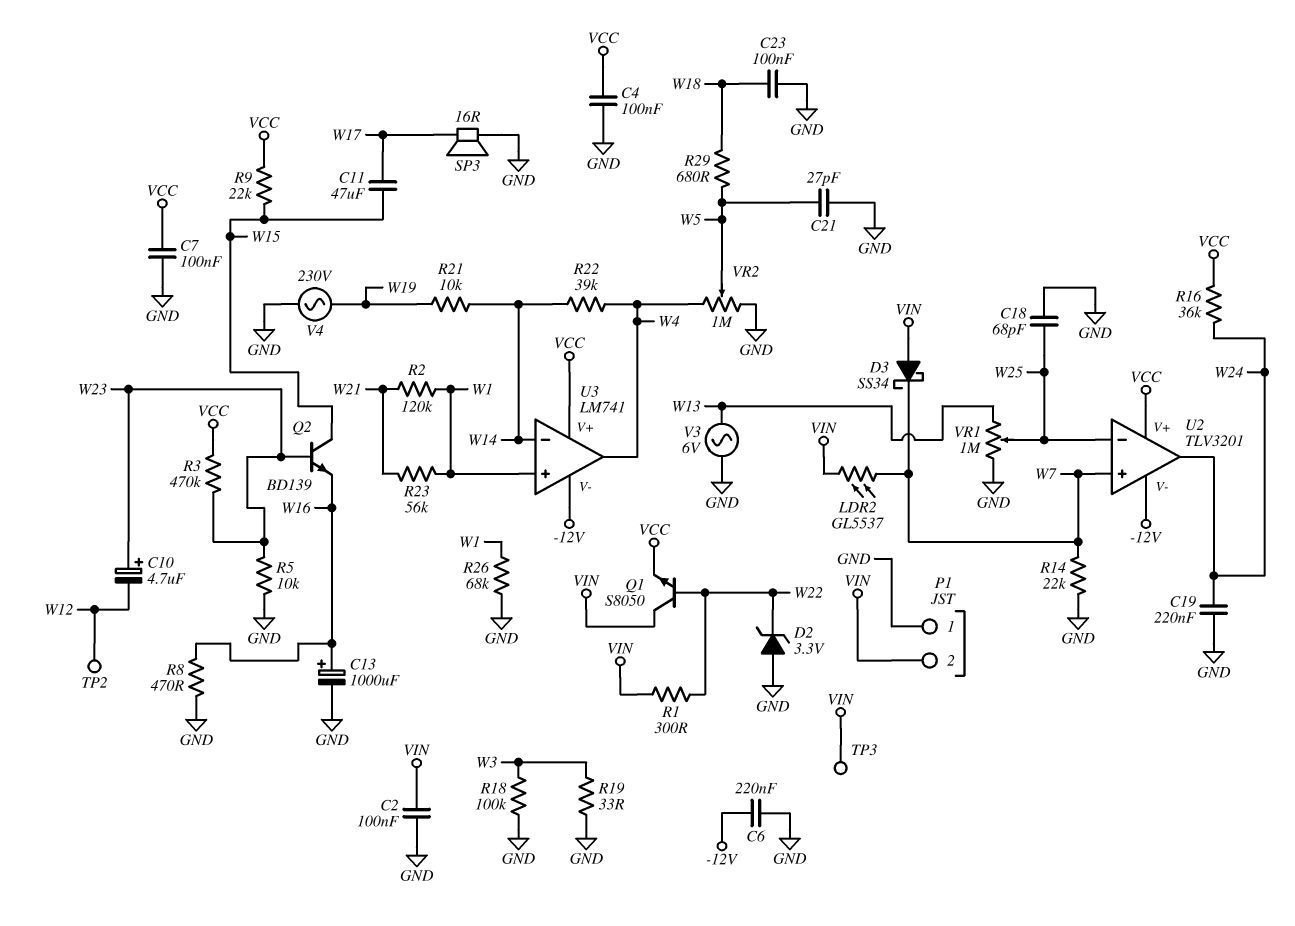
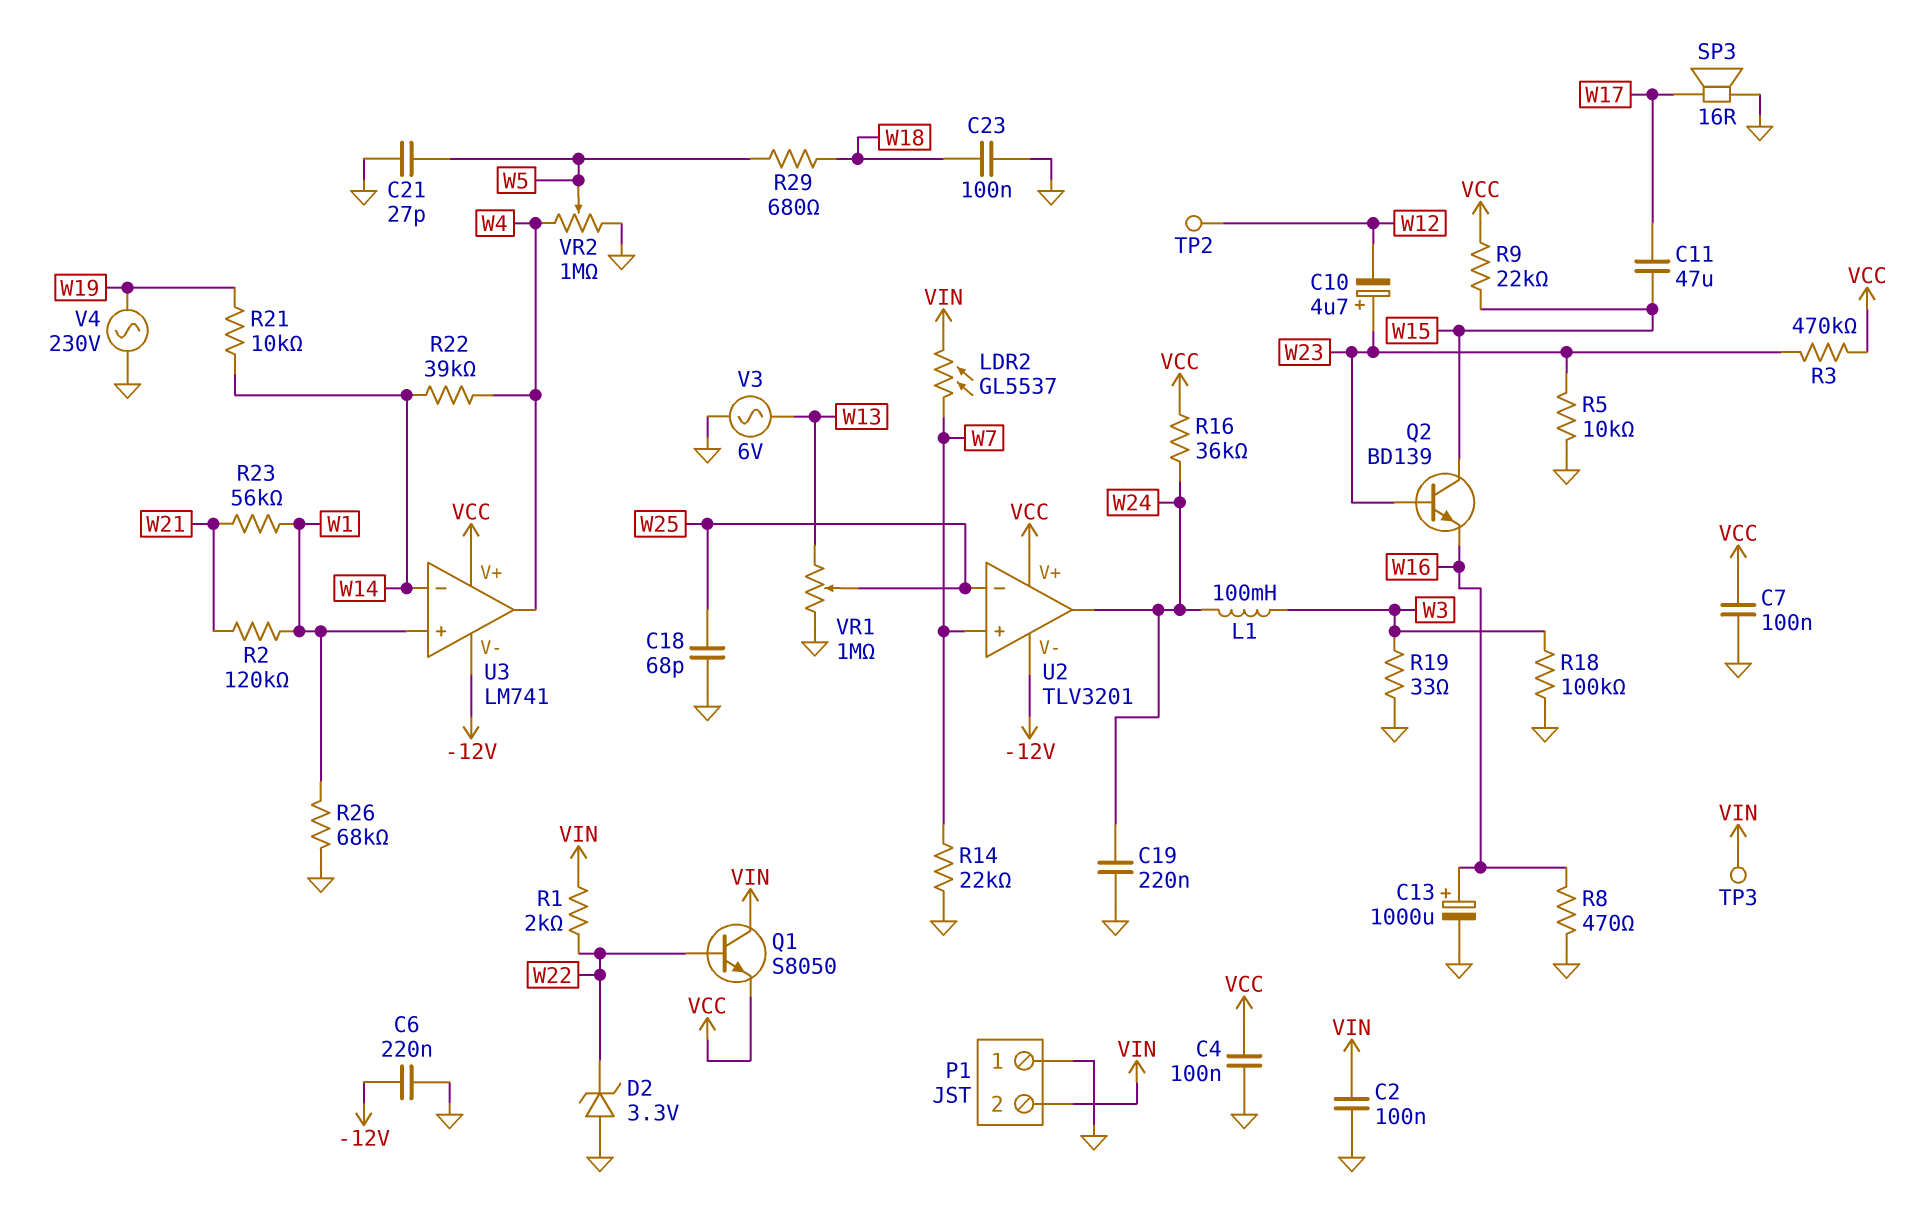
D3: schottky SS34 (A VIN, K W7) -> none
L1: none -> 100mH (W3, W24)
R1: 300 (VIN, W22) -> 2k (VIN, W22)

